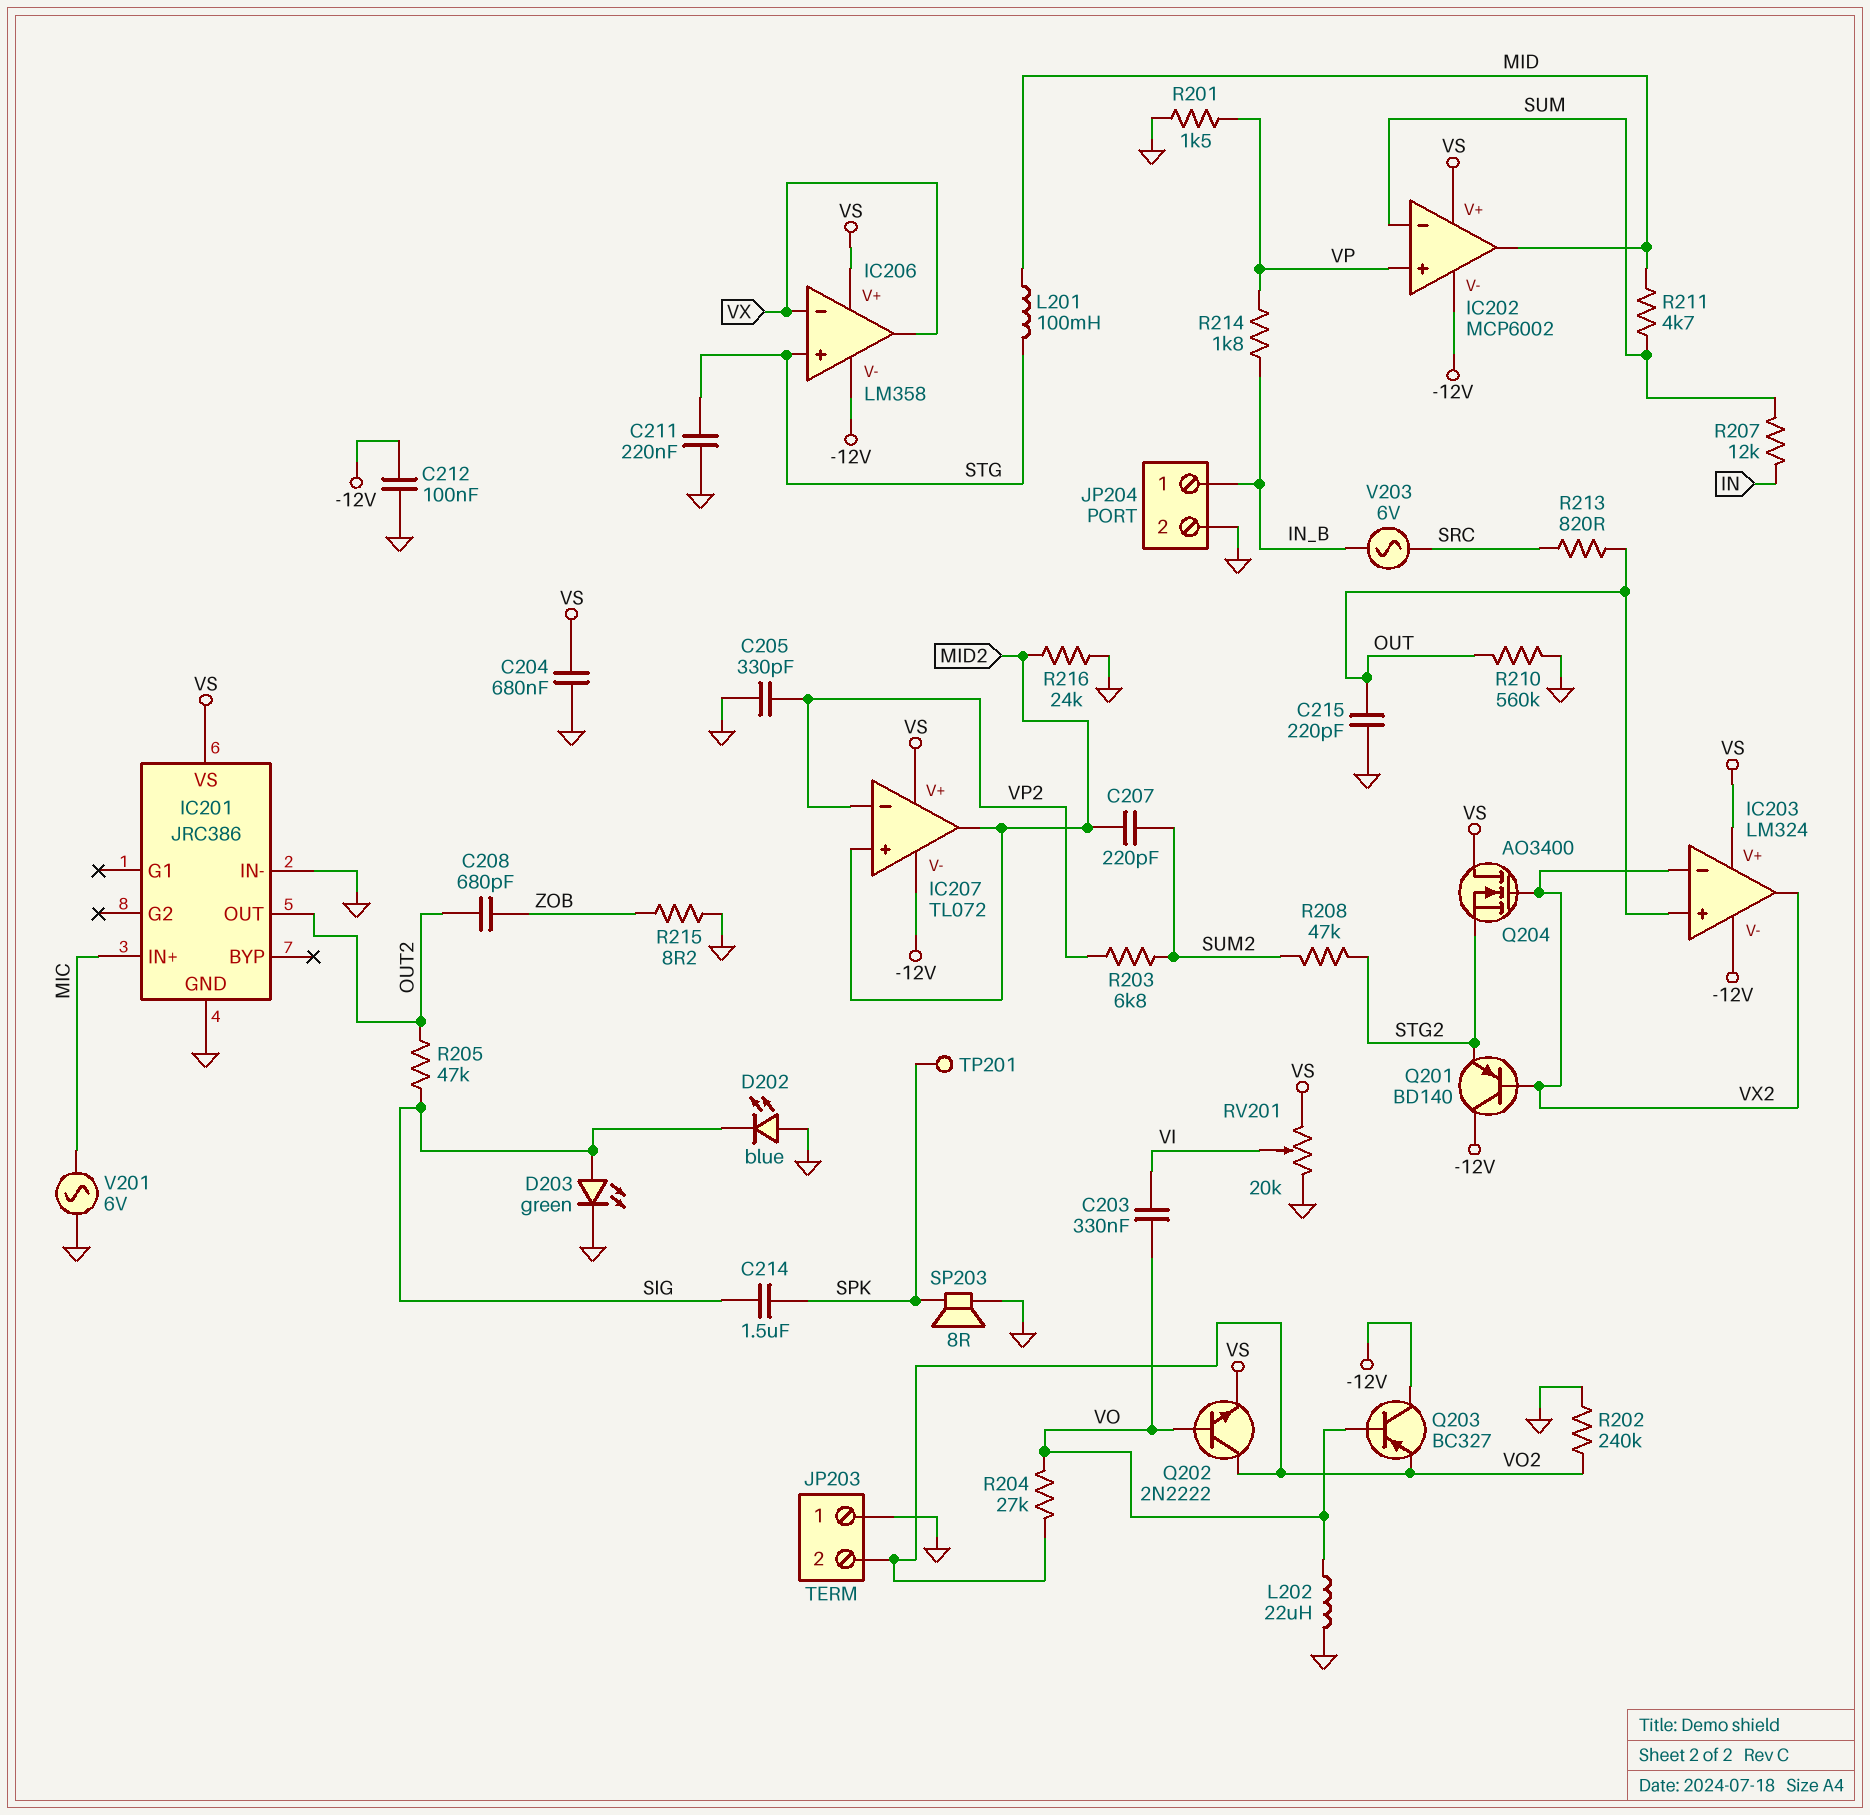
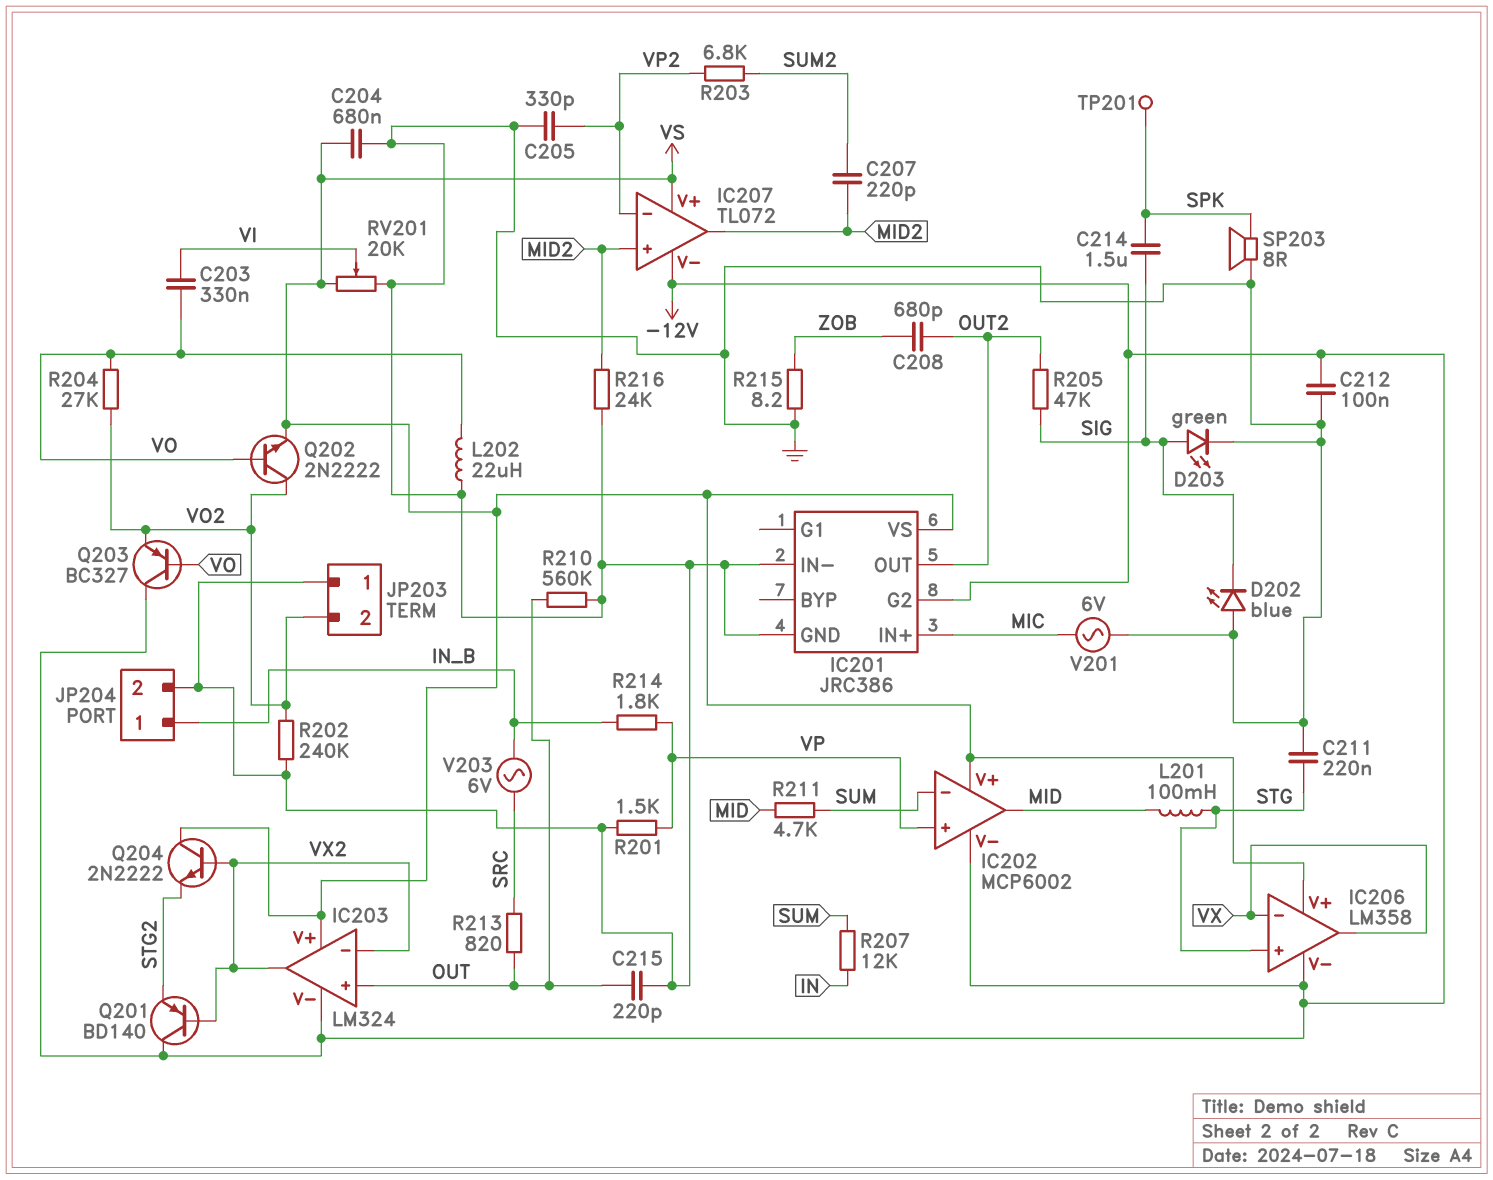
IC201 pin G2: none -> -12V
Q204: NMOS AO3400 (G VX2, D VS, S STG2) -> NPN 2N2222 (B VX2, C VS, E STG2)
R208: 47k (STG2, SUM2) -> none

